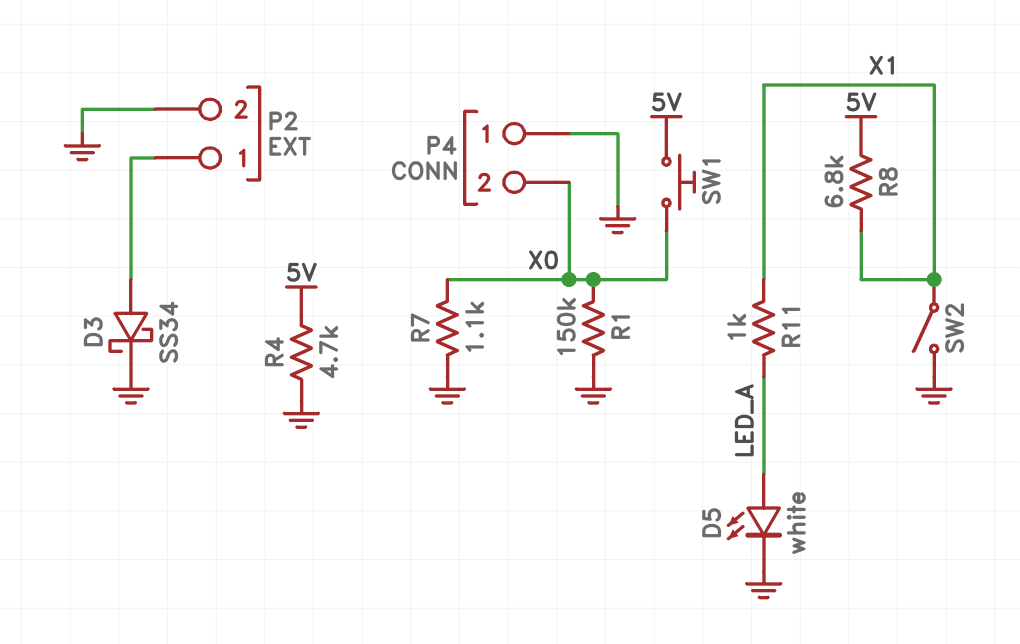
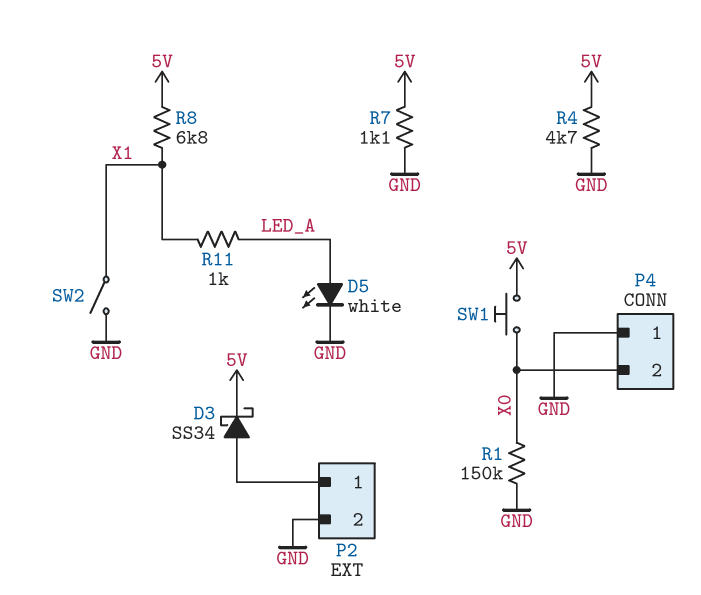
D3: schottky SS34 (A P2/1, K GND) -> schottky SS34 (A P2/1, K 5V)
R7: 1.1k (GND, X0) -> 1.1k (5V, GND)

